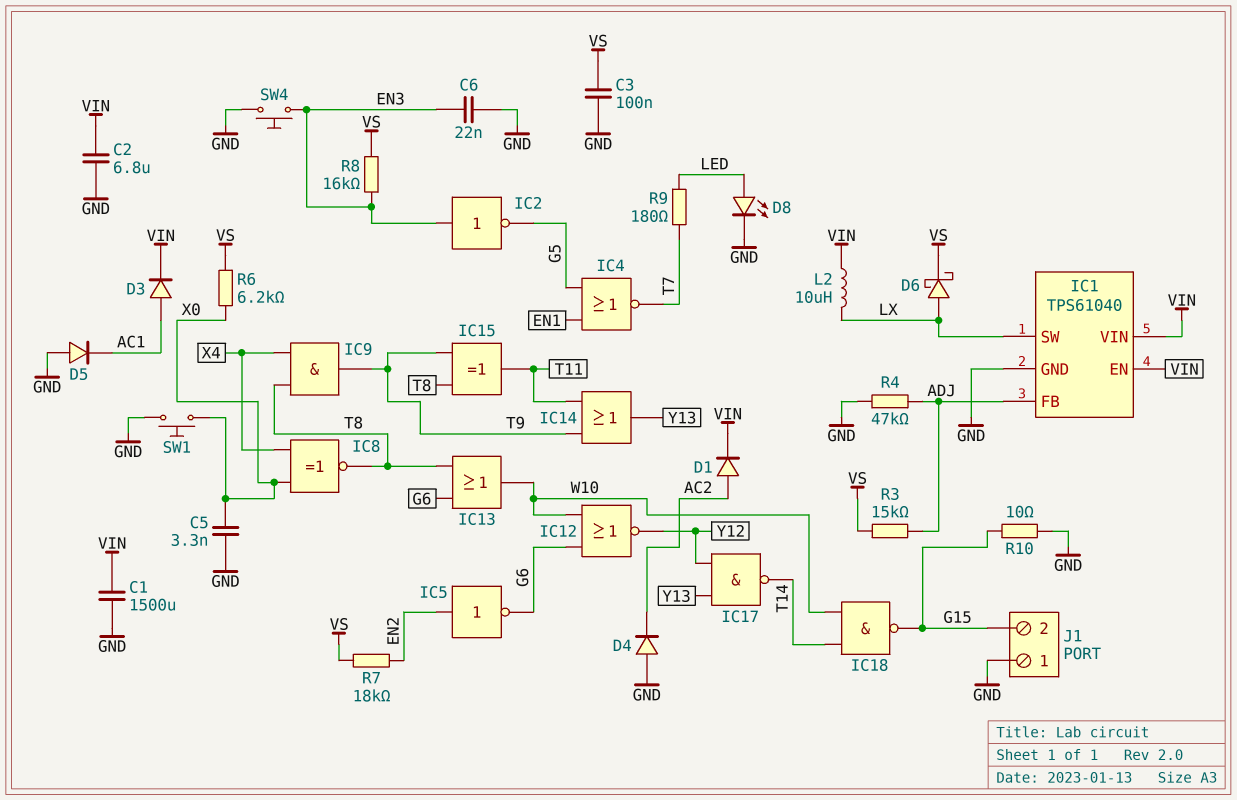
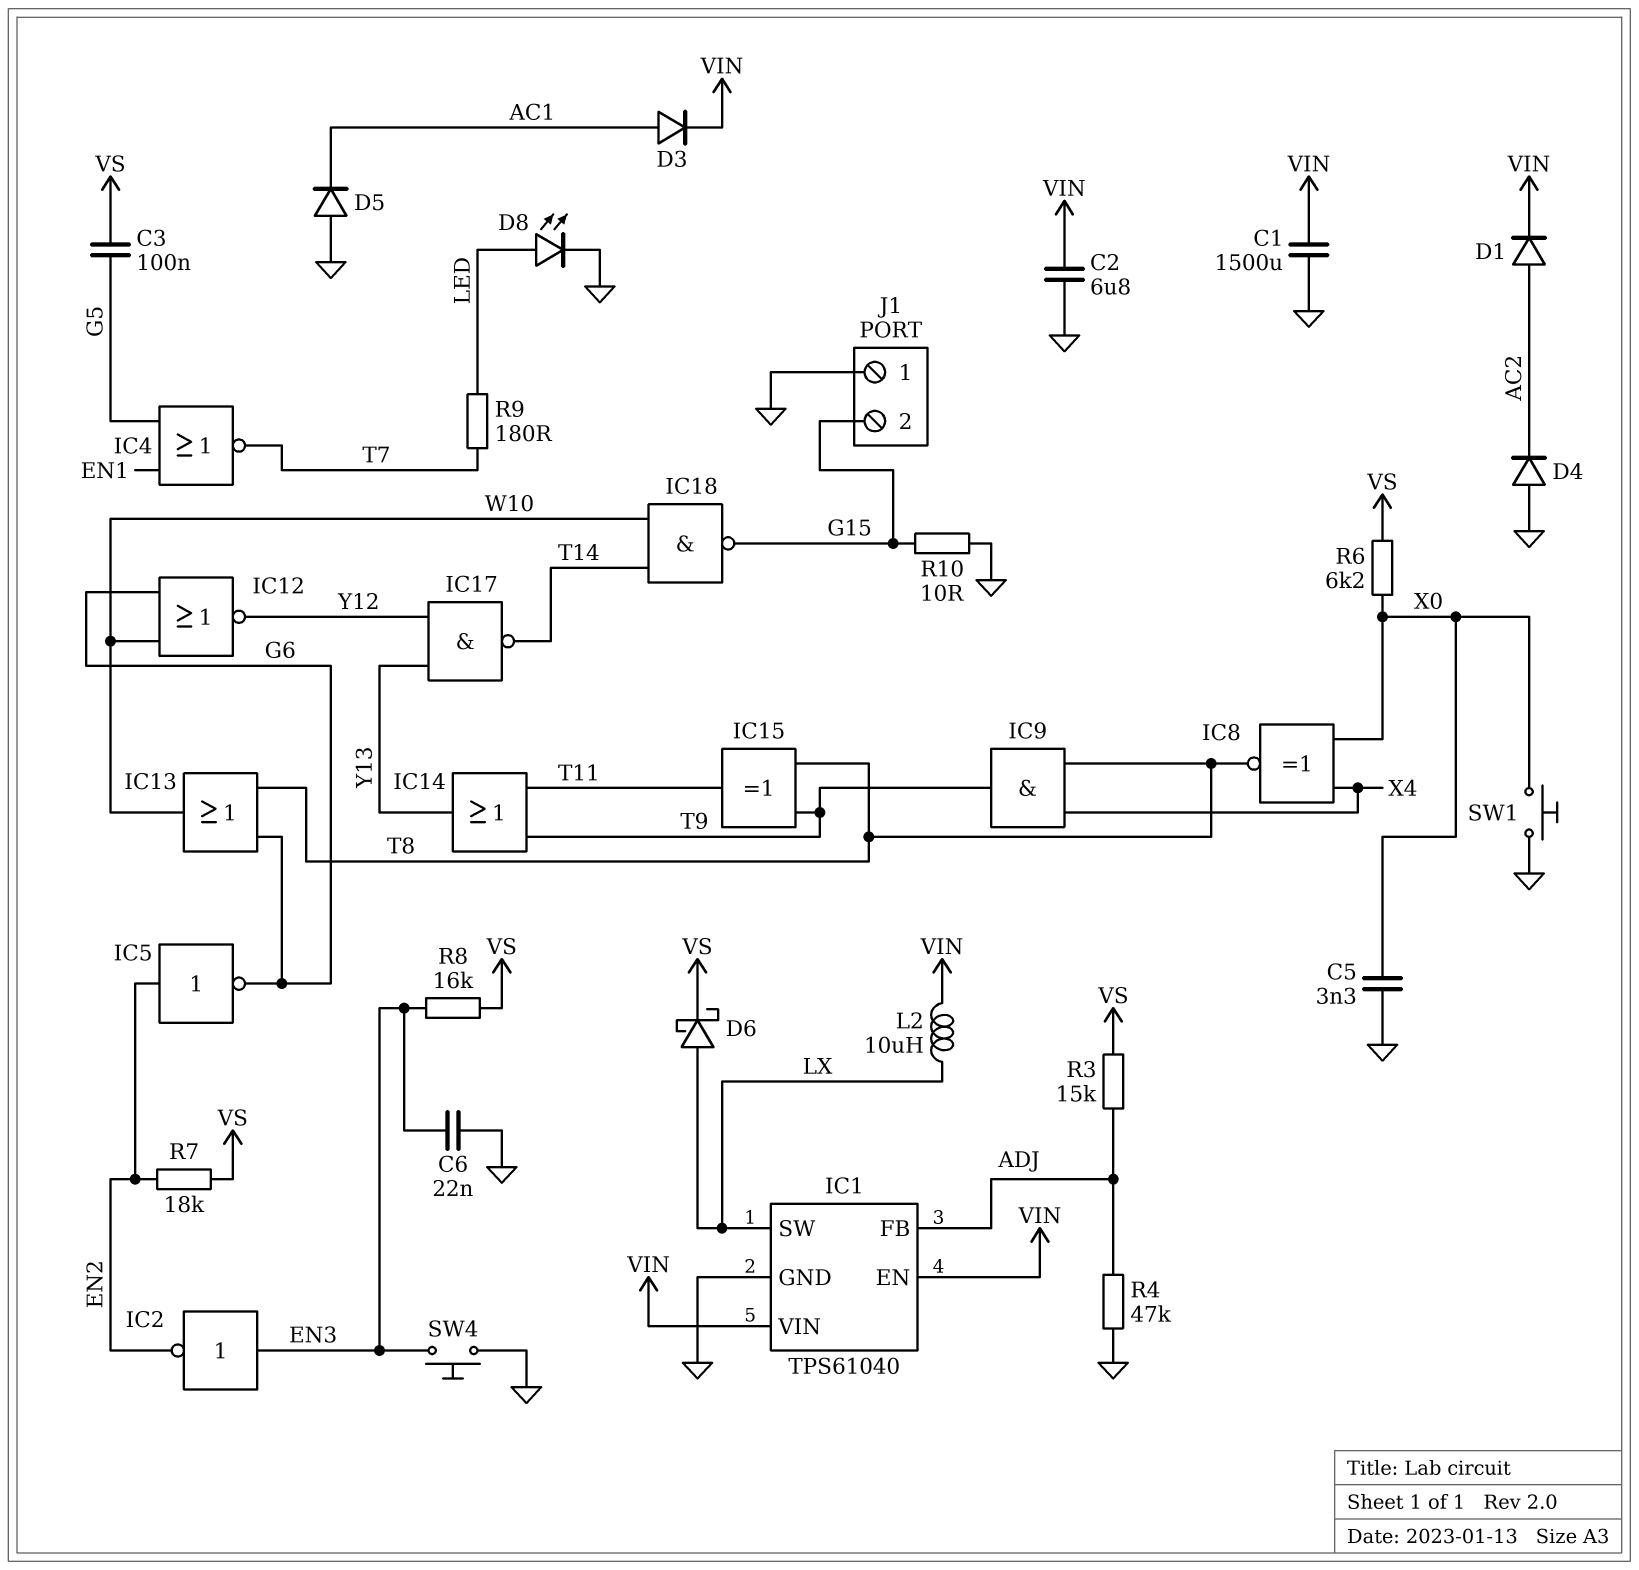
C3: 100nF (GND, VS) -> 100nF (G5, VS)
IC2: NOT (in EN3, out G5) -> NOT (in EN3, out EN2)

